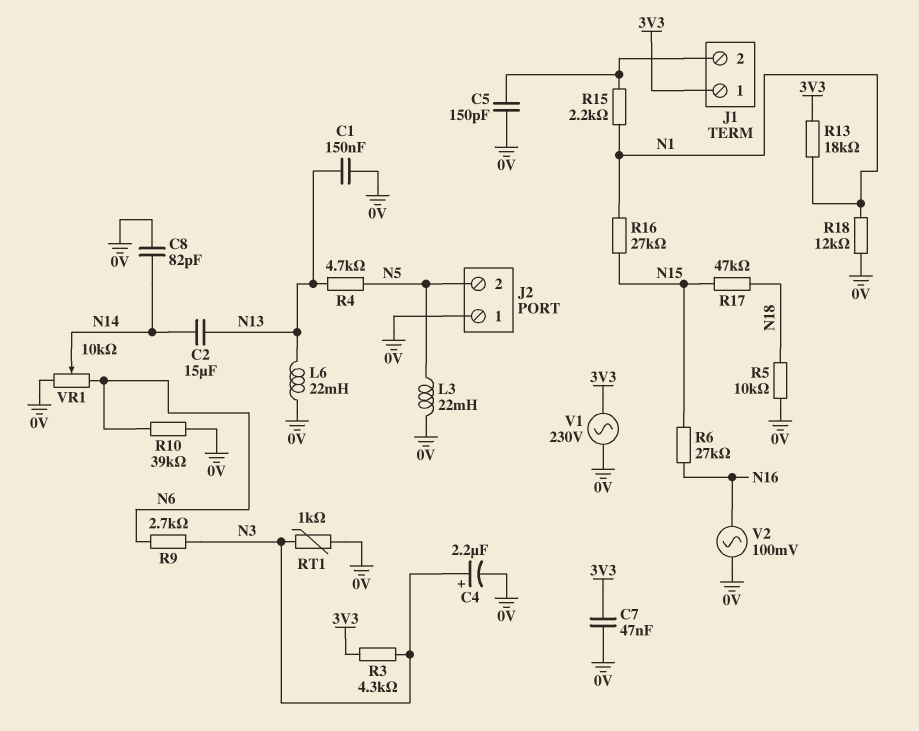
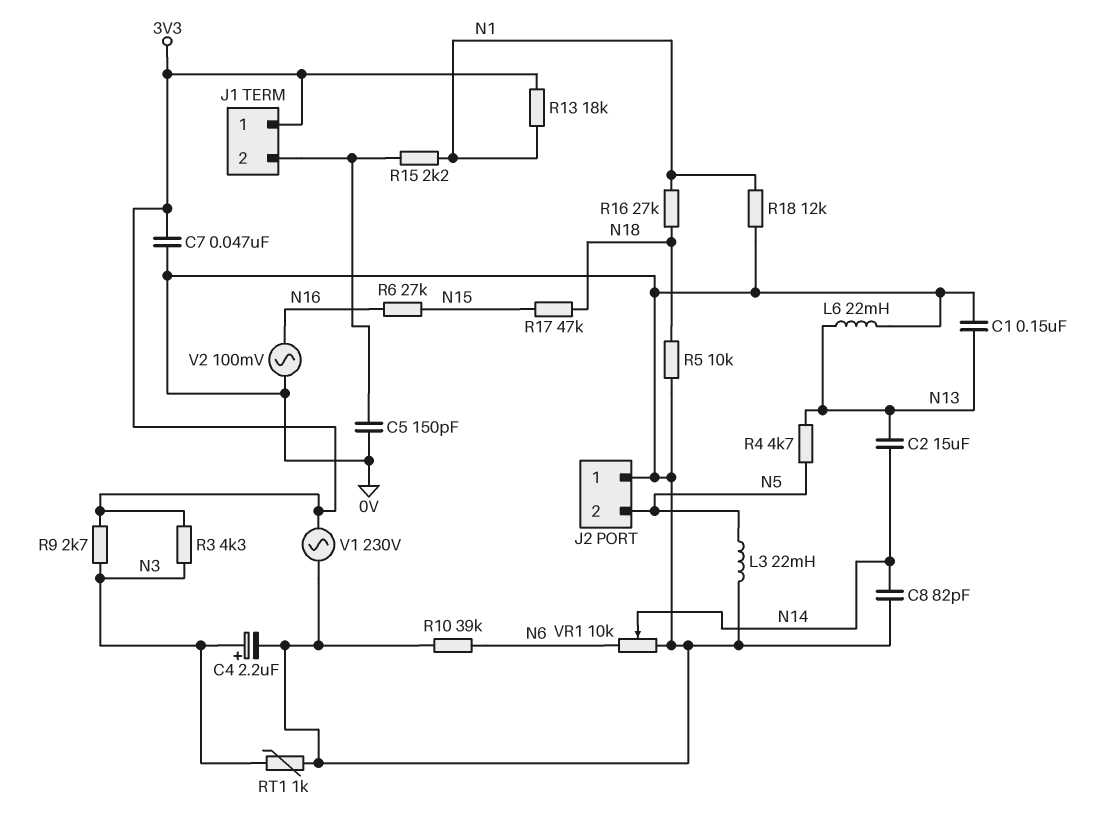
R9: 2.7k (N3, N6) -> 2.7k (3V3, N3)
R16: 27k (N1, N15) -> 27k (N1, N18)

